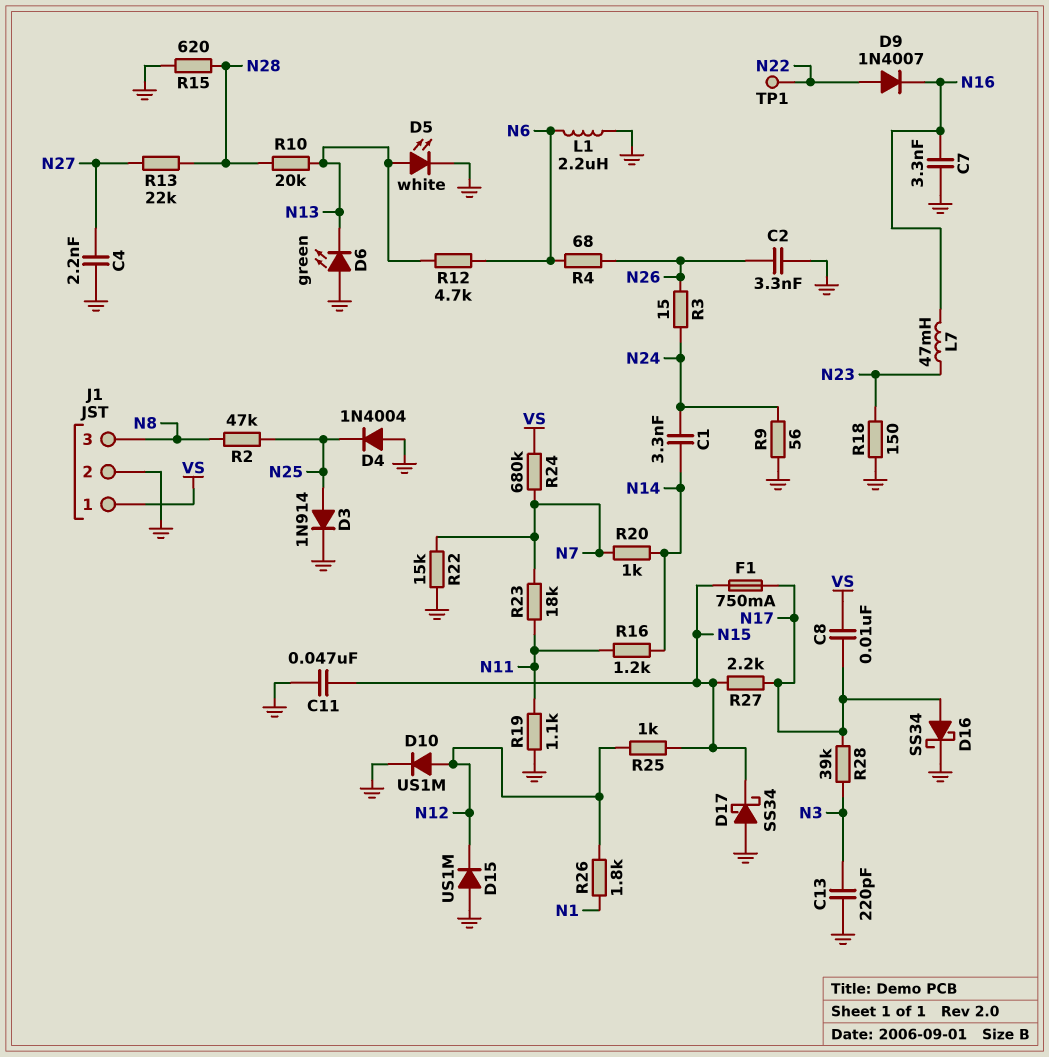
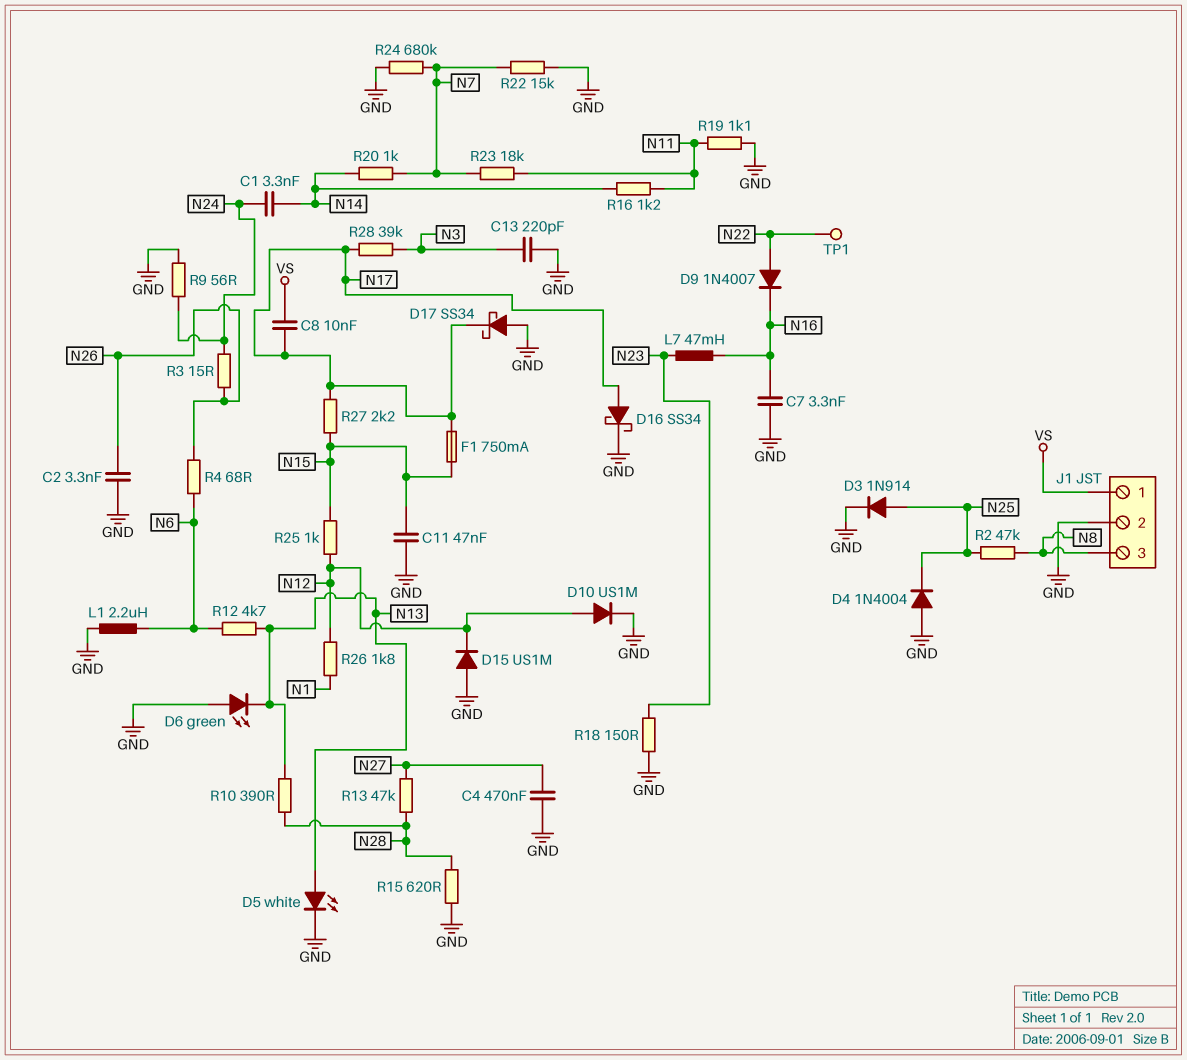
C4: 2.2nF (GND, N27) -> 470nF (GND, N27)
D17: schottky SS34 (A GND, K N15) -> schottky SS34 (A GND, K N17)
R10: 20k (N13, N28) -> 390 (N13, N28)
R13: 22k (N27, N28) -> 47k (N27, N28)
R24: 680k (N7, VS) -> 680k (GND, N7)

